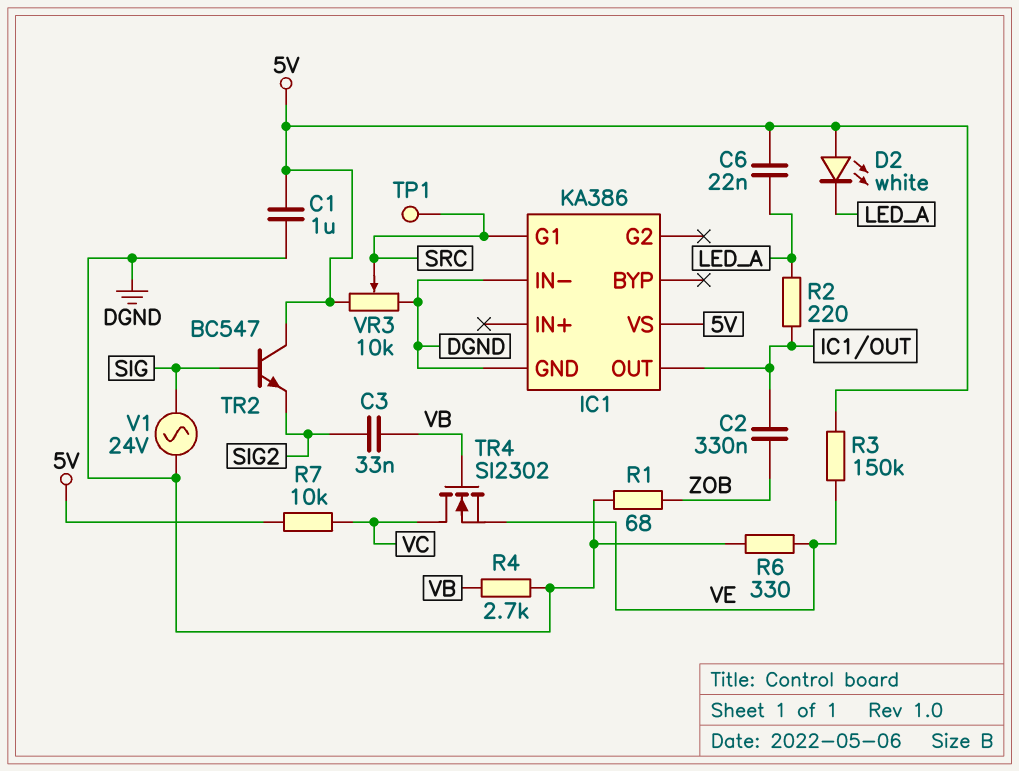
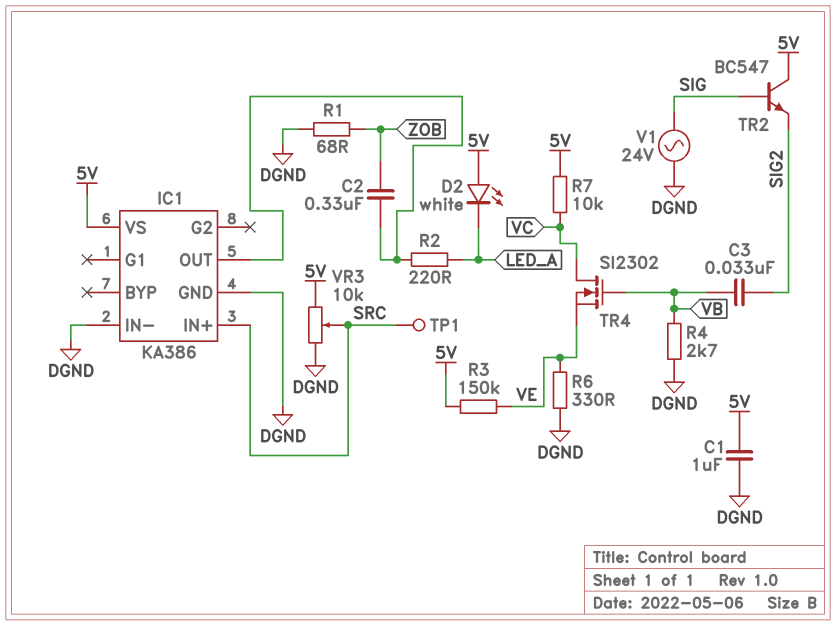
C6: 22nF (5V, LED_A) -> none
IC1 pin G1: SRC -> none
IC1 pin IN+: none -> SRC

